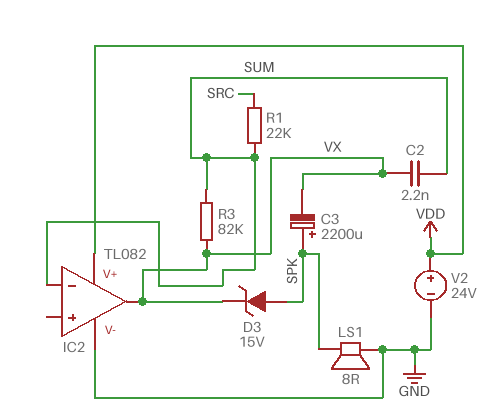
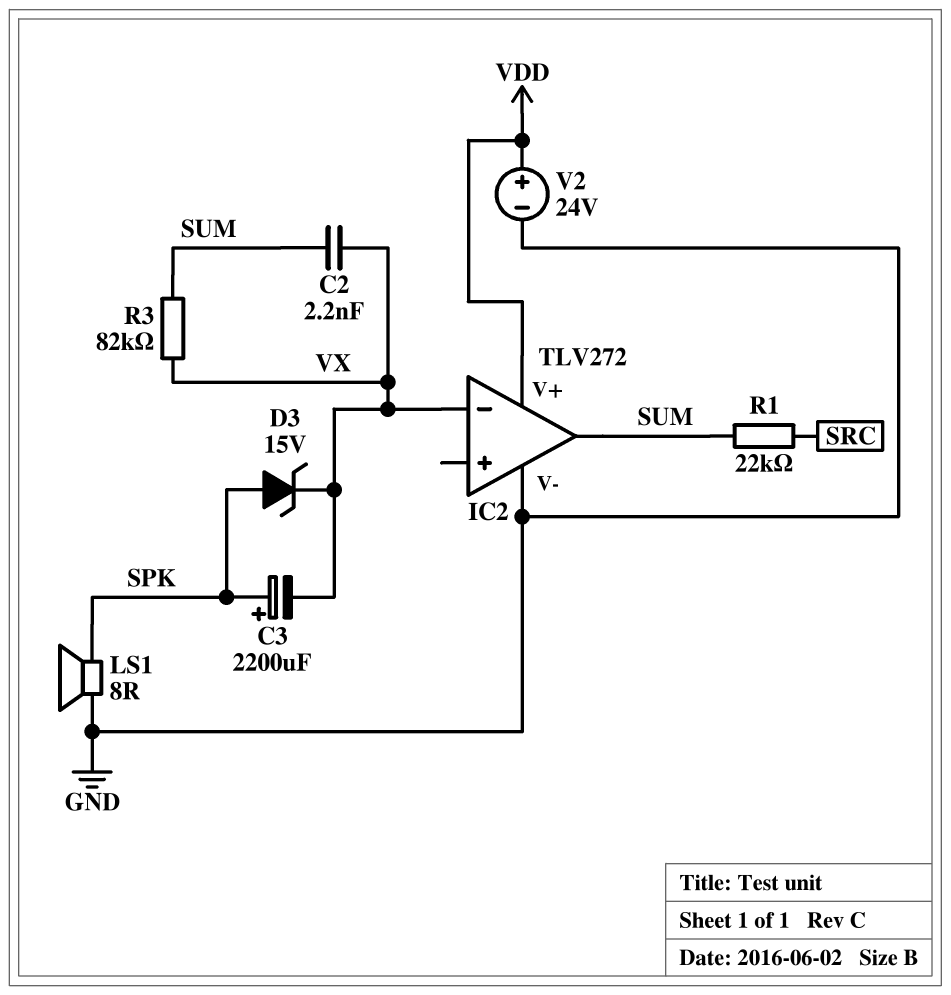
IC2: TL082 -> TLV272
IC2 pin in-: SUM -> VX
IC2 pin out: VX -> SUM

